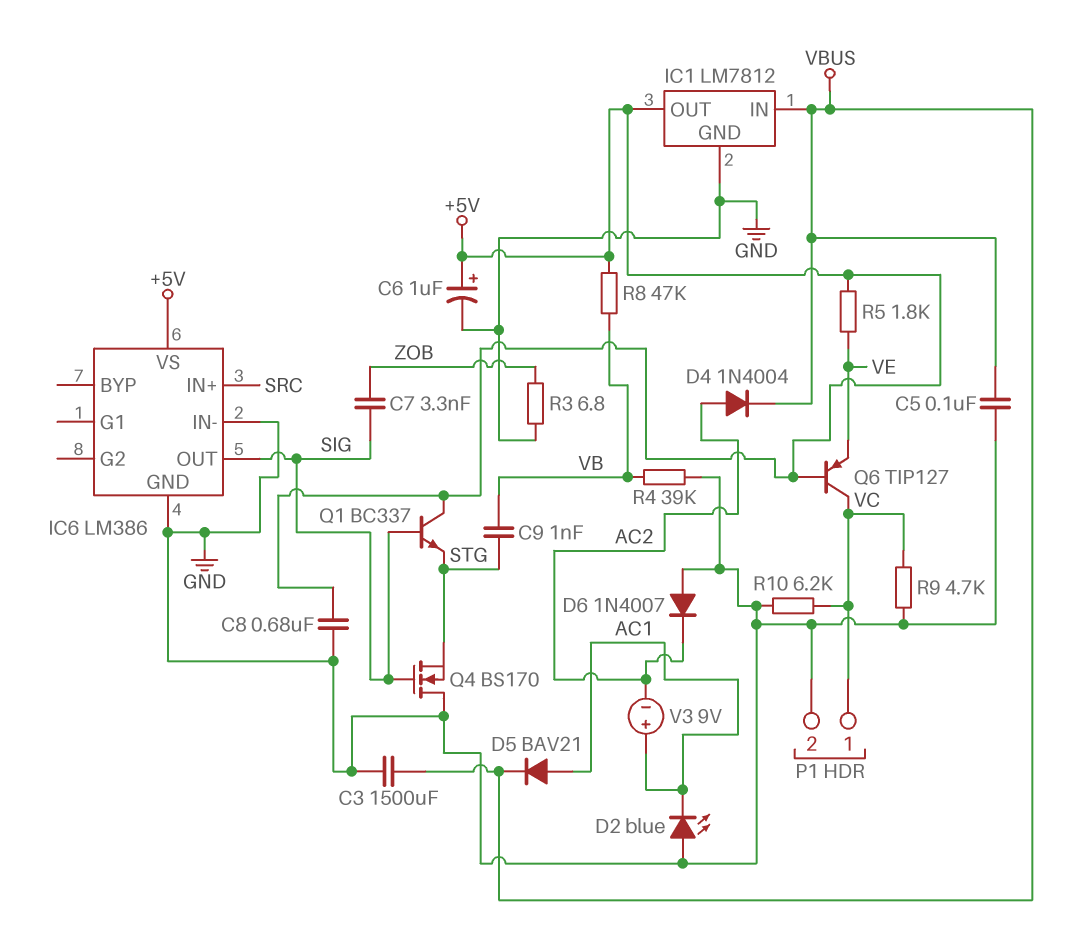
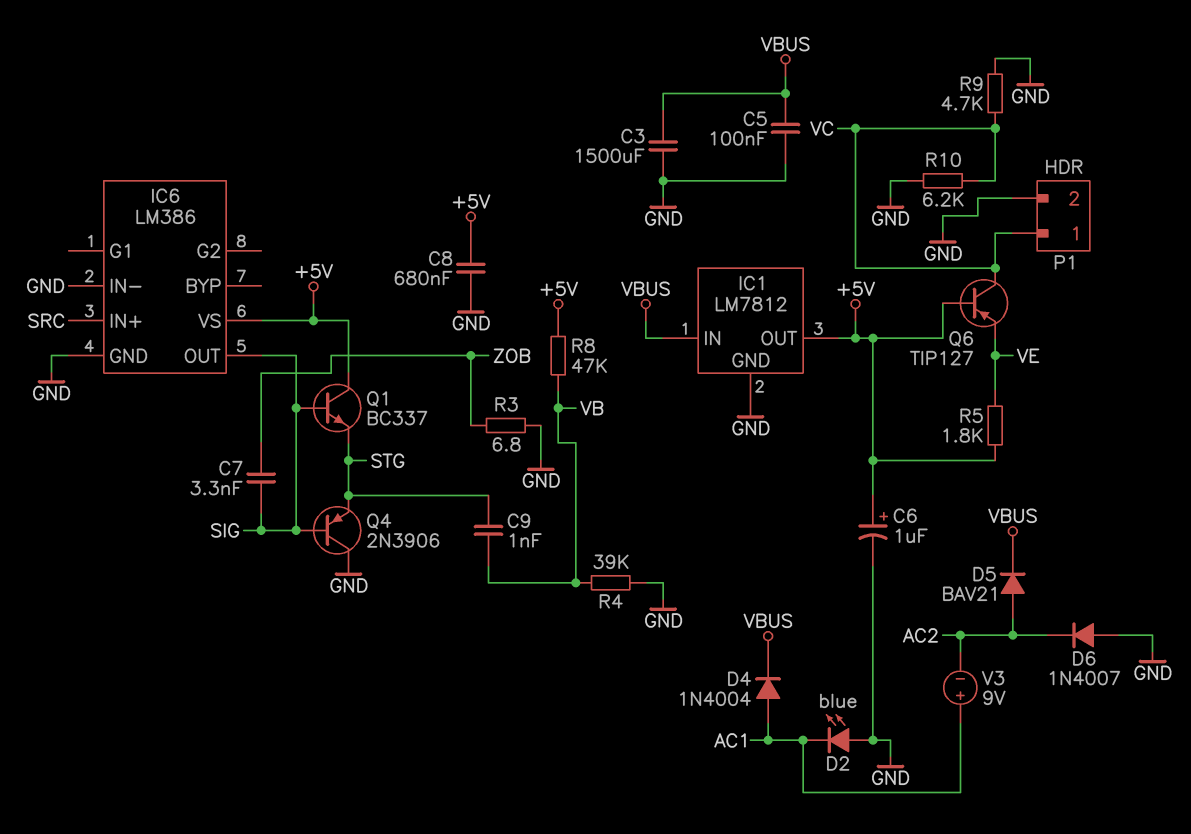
D4: diode 1N4004 (A AC2, K VBUS) -> diode 1N4004 (A AC1, K VBUS)
D5: diode BAV21 (A AC1, K VBUS) -> diode BAV21 (A AC2, K VBUS)
Q4: NMOS BS170 (G SIG, D GND, S STG) -> PNP 2N3906 (B SIG, C GND, E STG)

